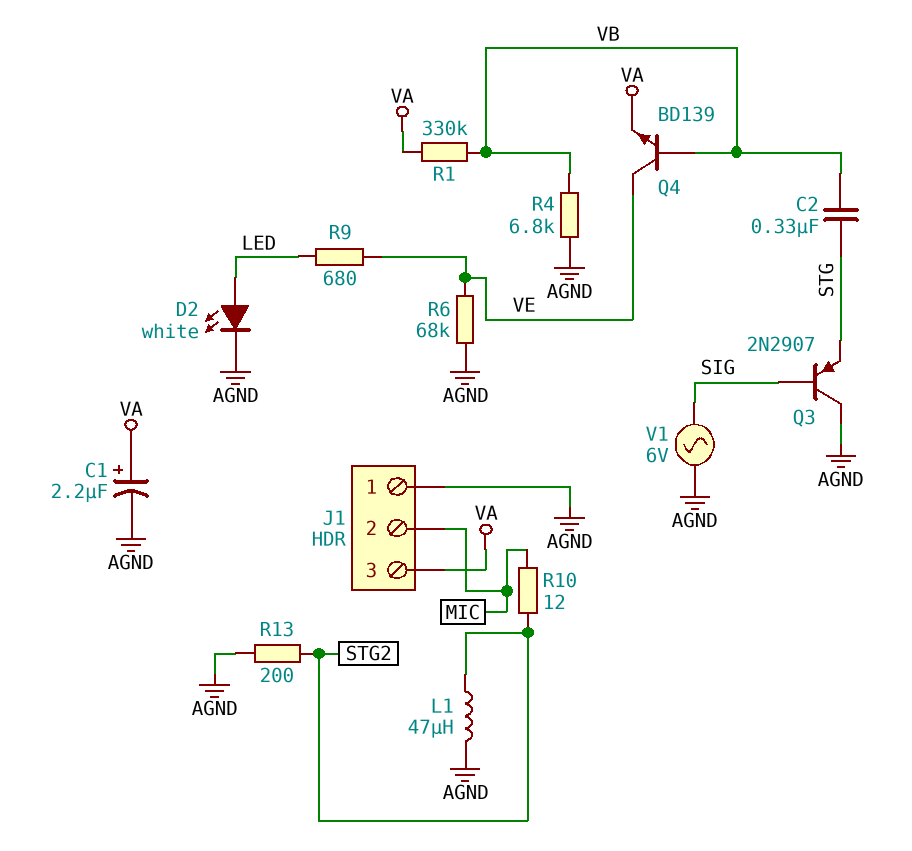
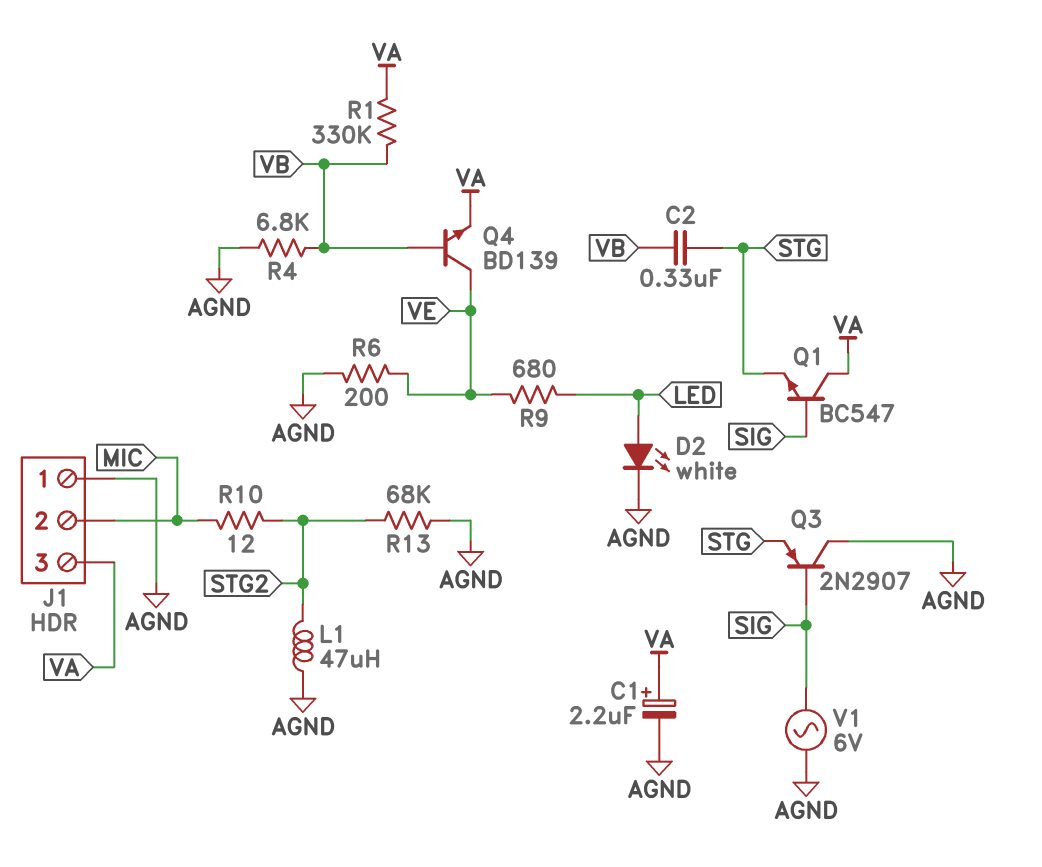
Q1: none -> NPN BC547 (B SIG, C VA, E STG)
R6: 68k (AGND, VE) -> 200 (AGND, VE)
R13: 200 (AGND, STG2) -> 68k (AGND, STG2)

